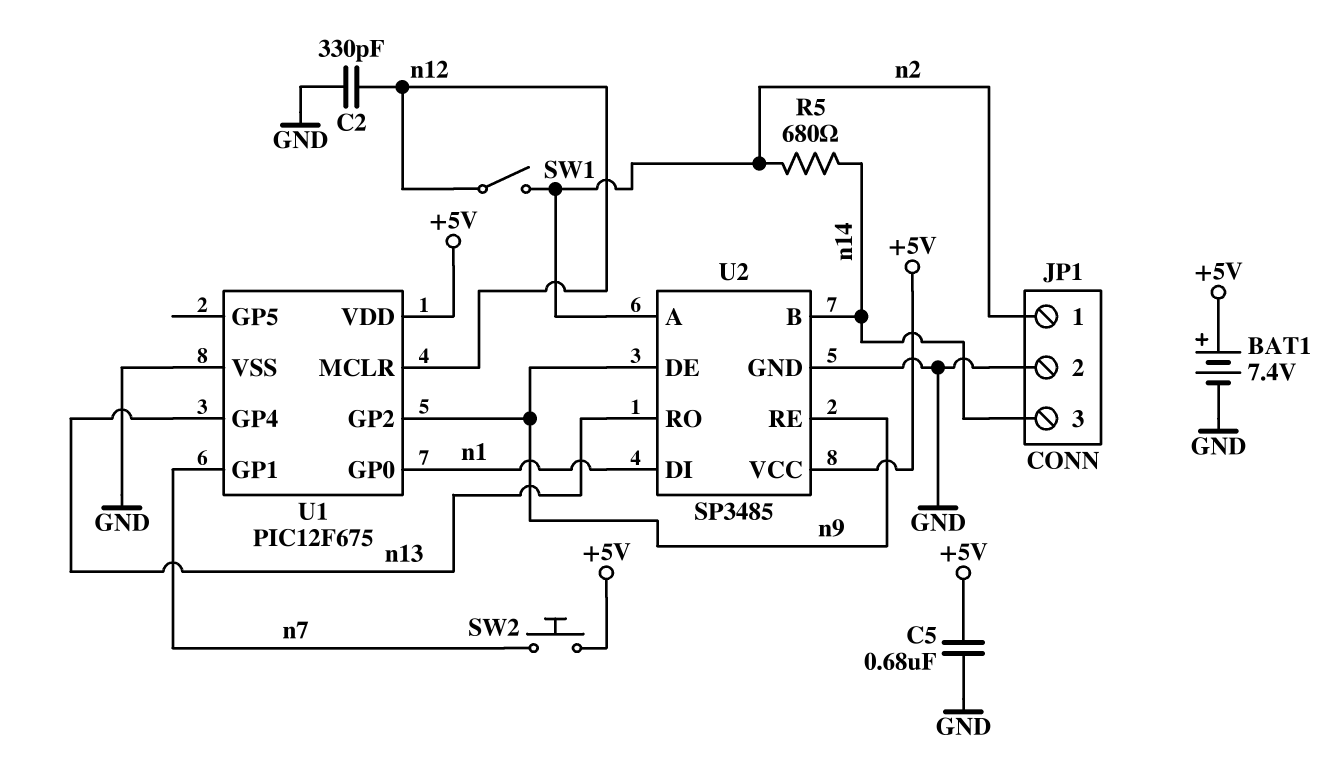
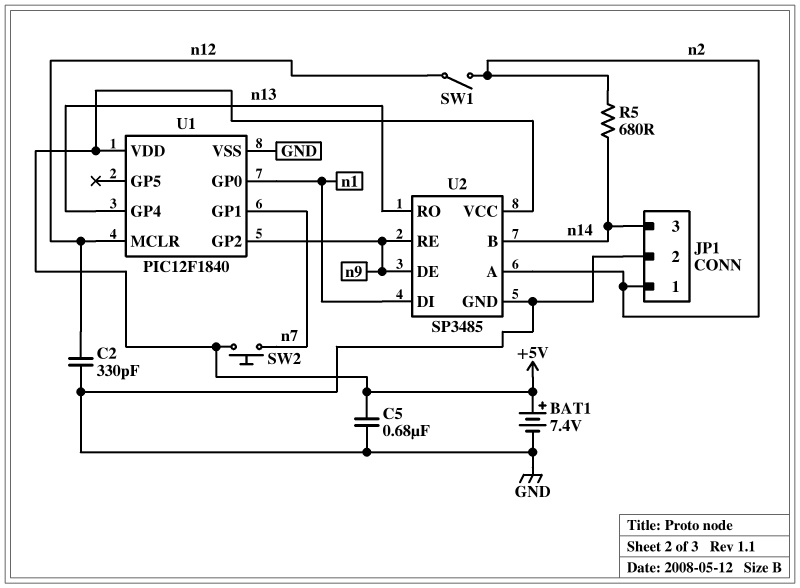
U1: PIC12F675 -> PIC12F1840

